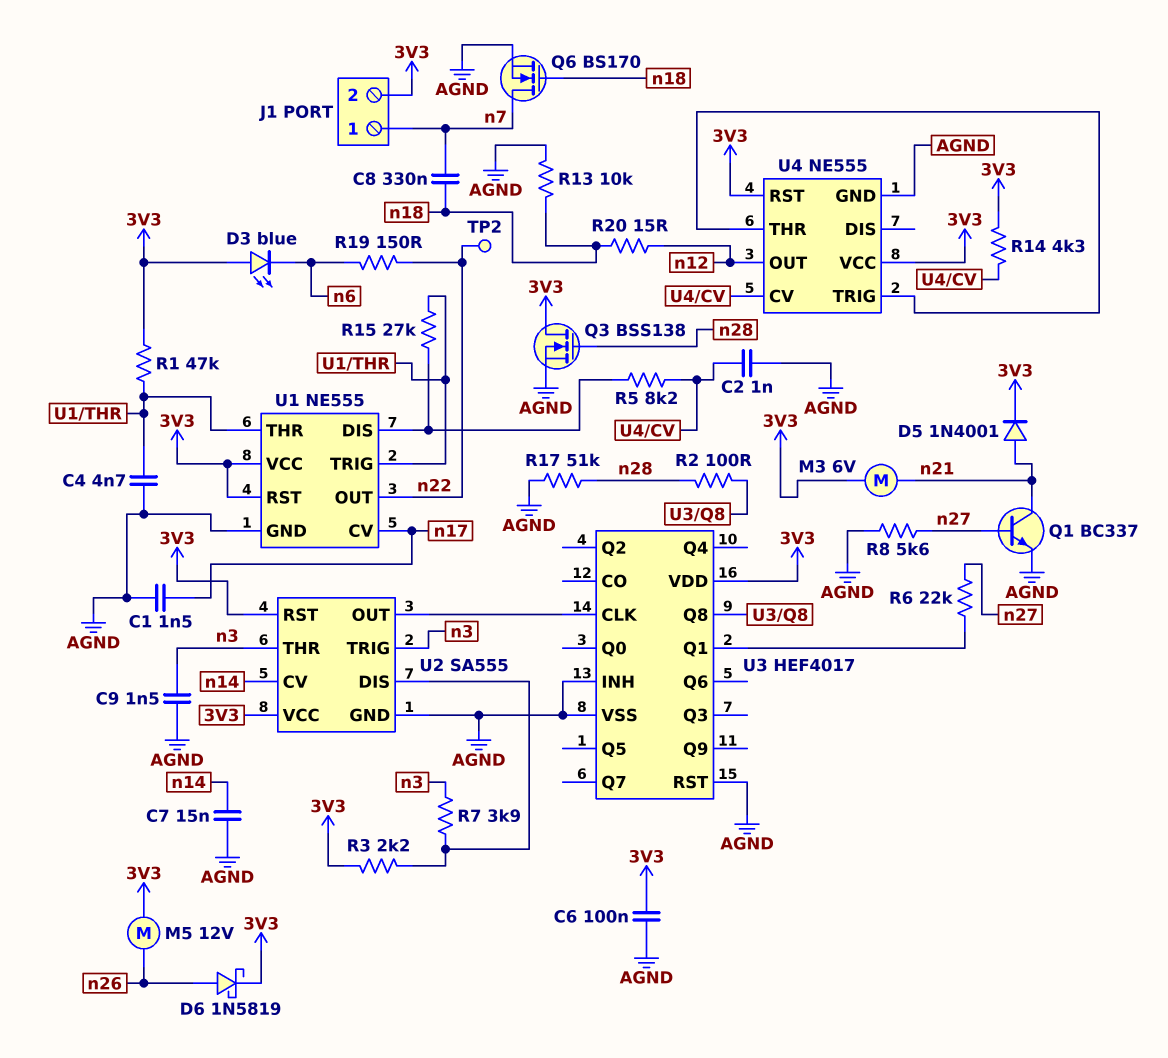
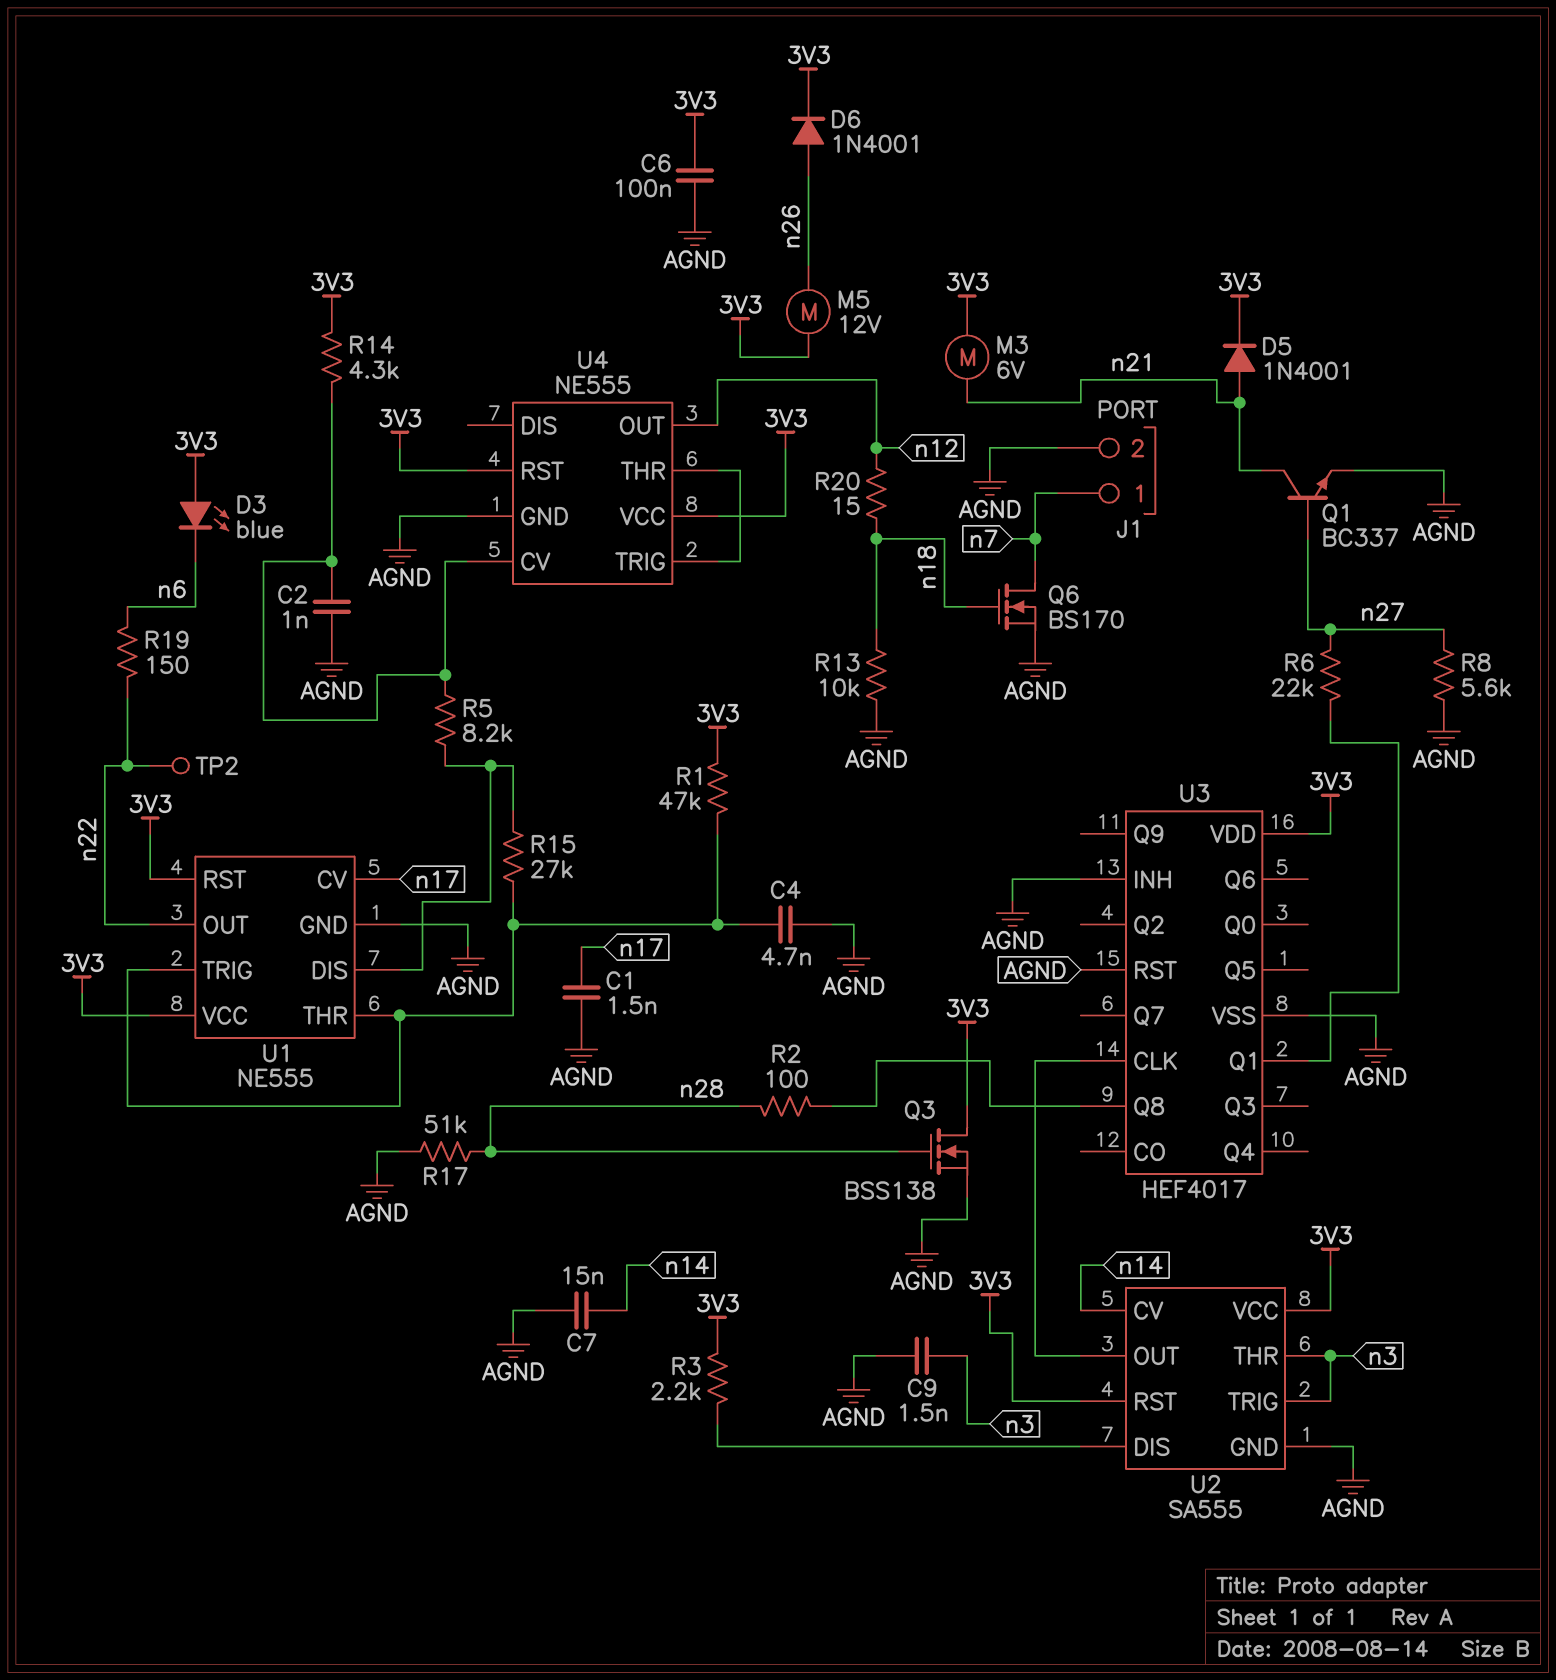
C8: 330nF (n7, n18) -> none
D6: schottky 1N5819 (A n26, K 3V3) -> diode 1N4001 (A n26, K 3V3)
J1 pin 2: 3V3 -> AGND
R7: 3.9k (U2/DIS, n3) -> none

